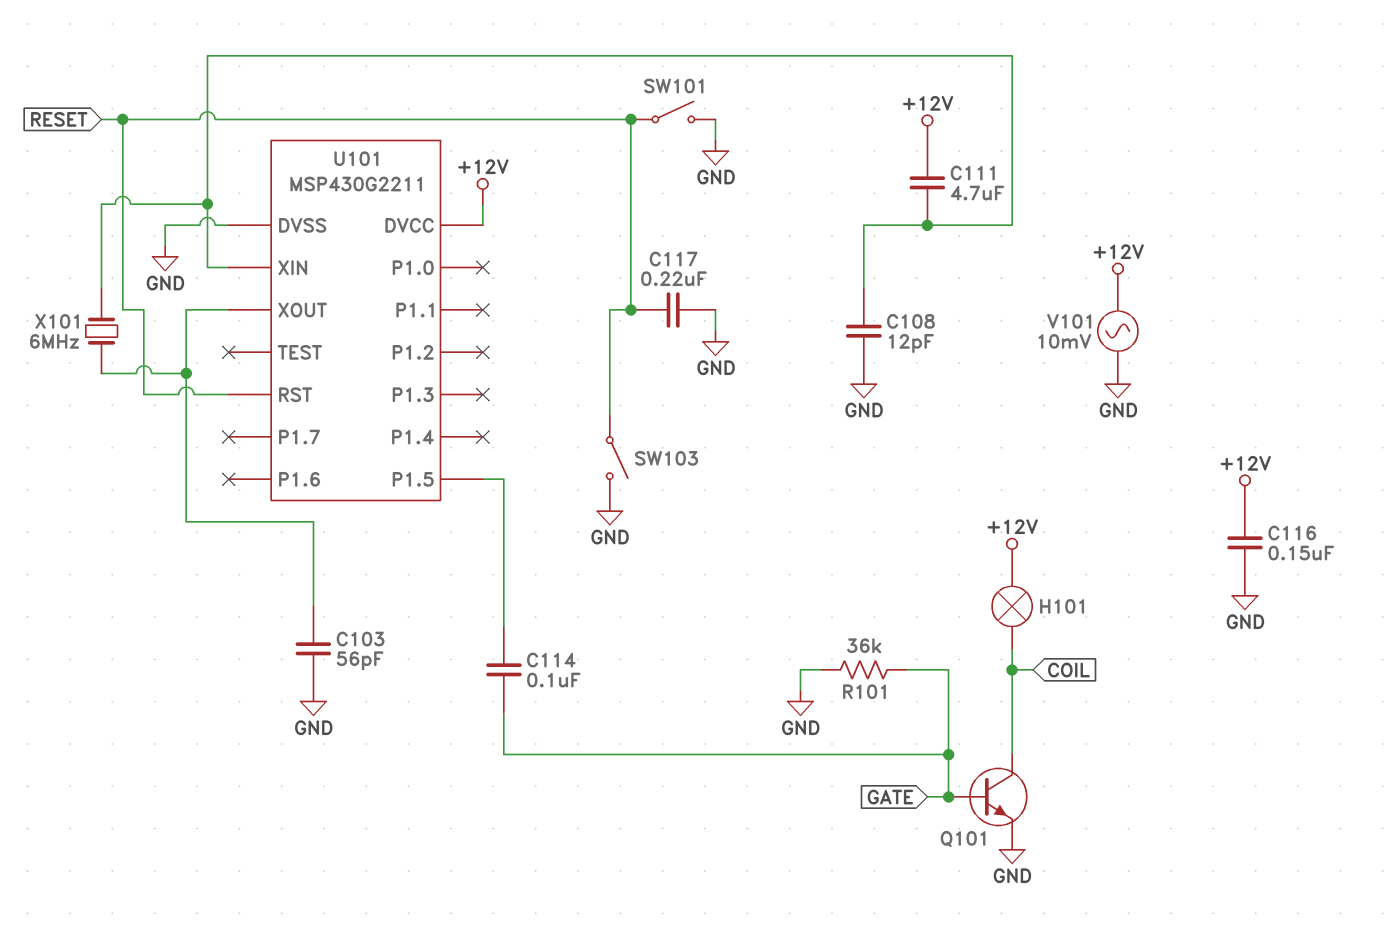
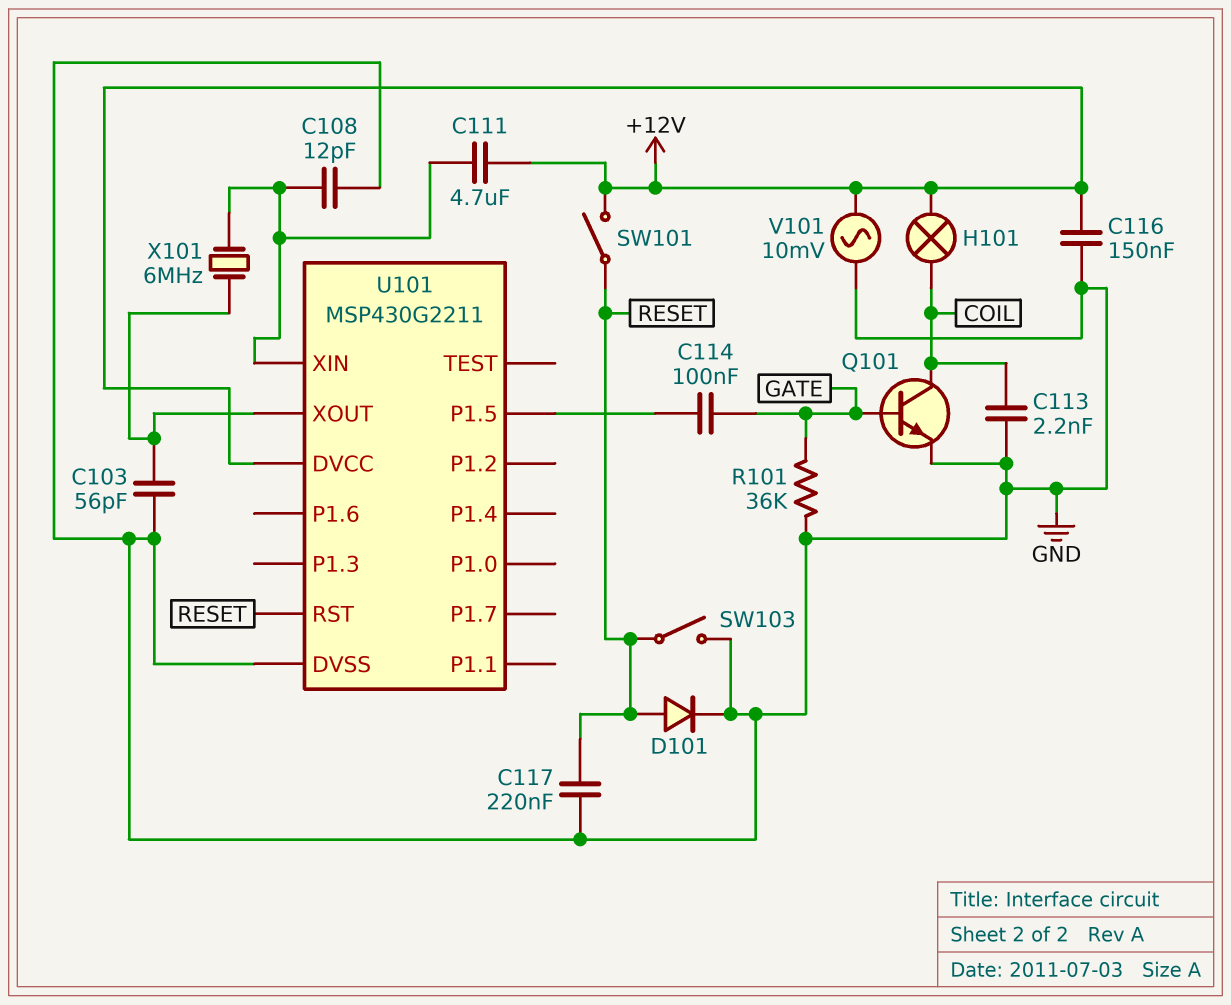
C113: none -> 2.2nF (COIL, GND)
D101: none -> diode (A RESET, K GND)
SW101: switch (GND, RESET) -> switch (+12V, RESET)

